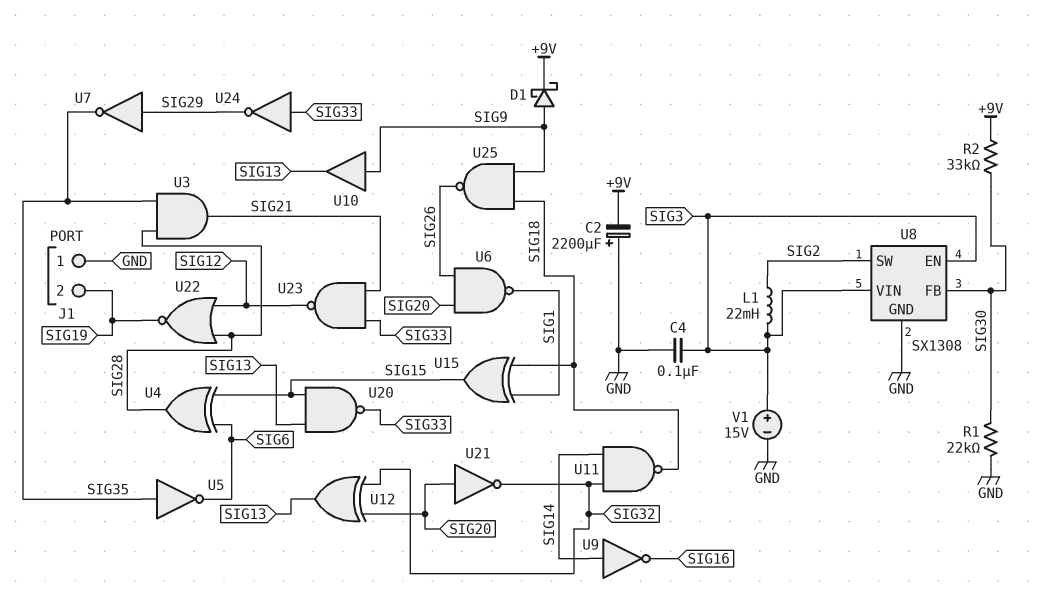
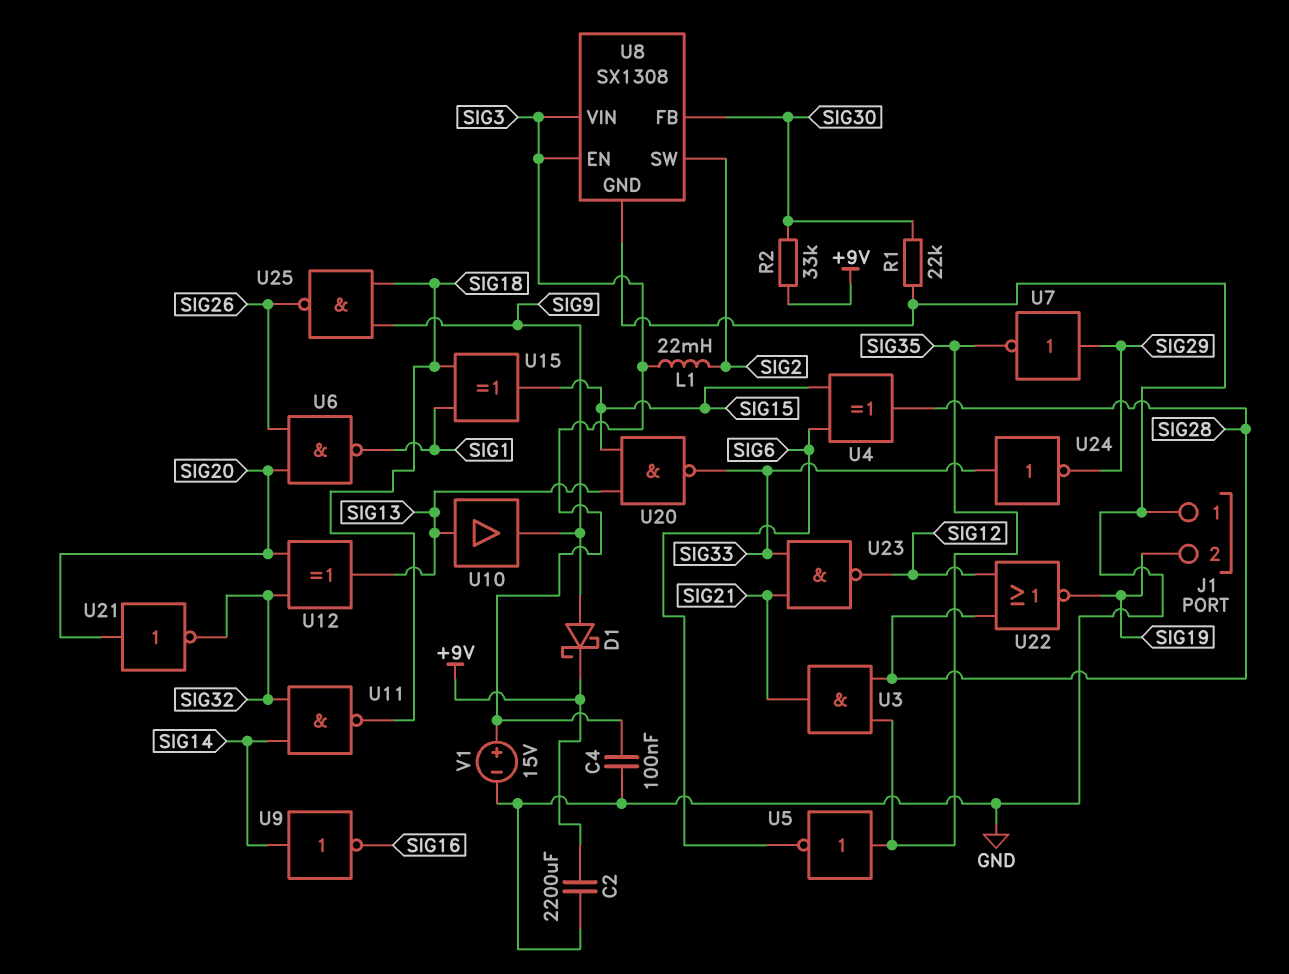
C2: 2200uF (plus GND, minus +9V) -> 2200uF (+9V, GND)
U10: buffer (in SIG9, out SIG13) -> buffer (in SIG13, out SIG9)

